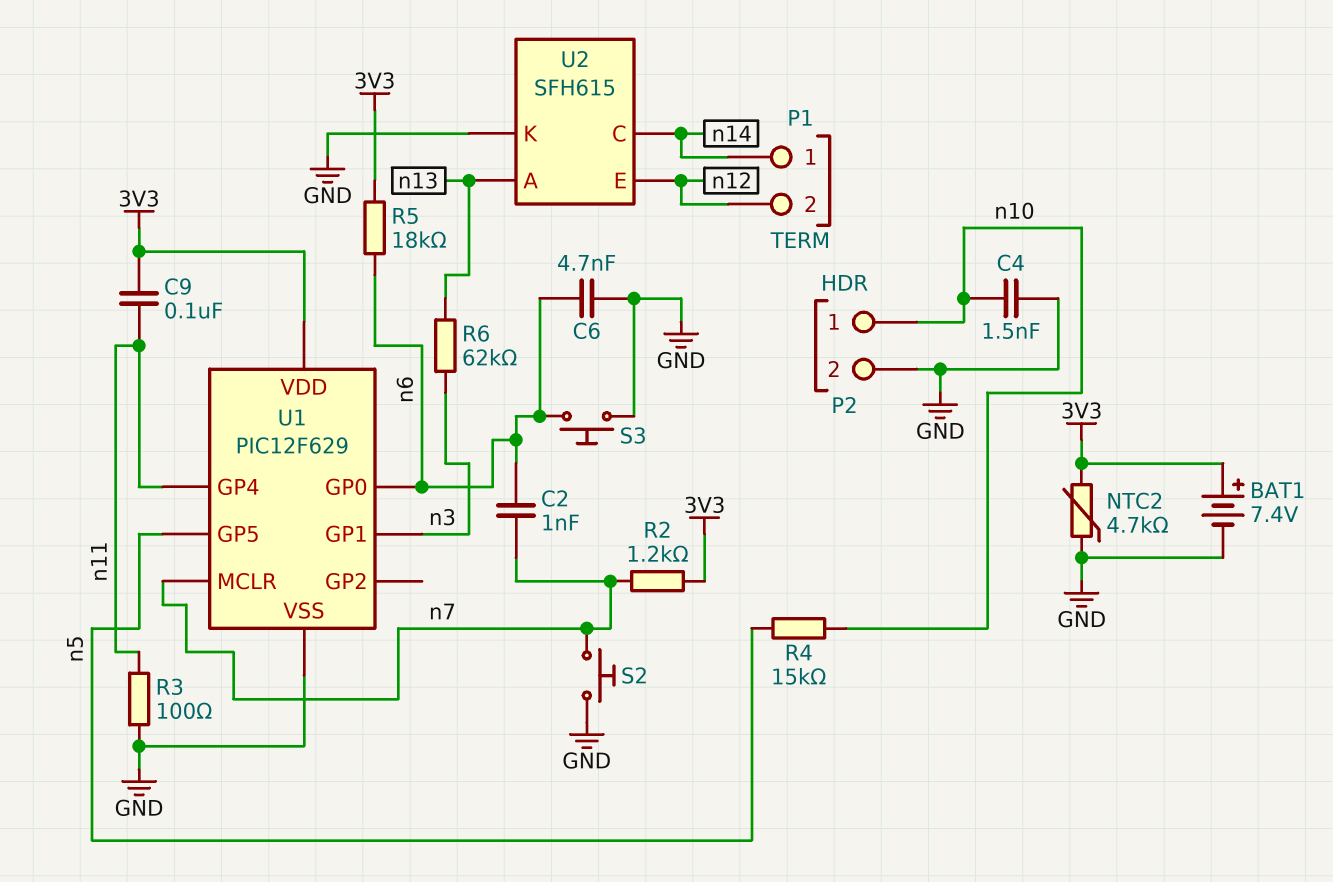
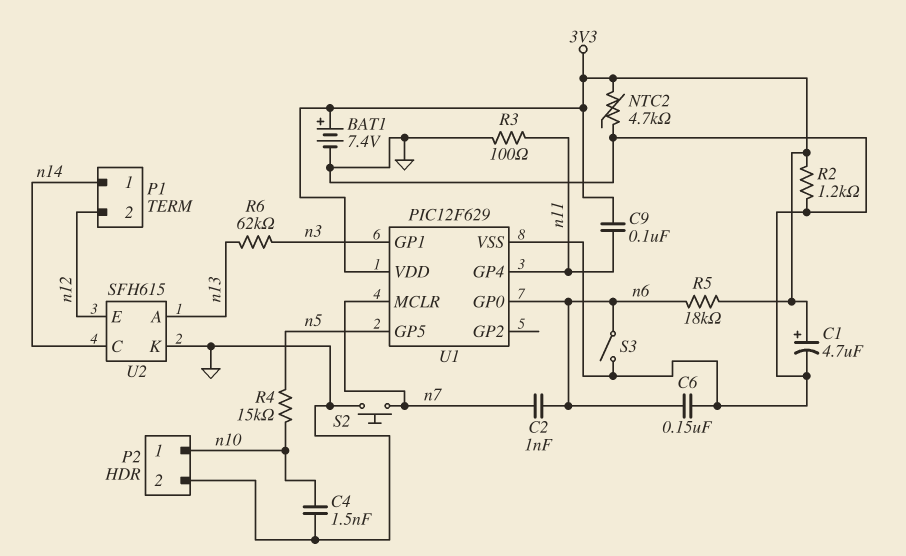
C1: none -> 4.7uF (plus 3V3, minus GND)
C6: 4.7nF (GND, n6) -> 150nF (GND, n6)
R2: 1.2k (3V3, n7) -> 1.2k (3V3, GND)
S3: button (GND, n6) -> switch (GND, n6)

